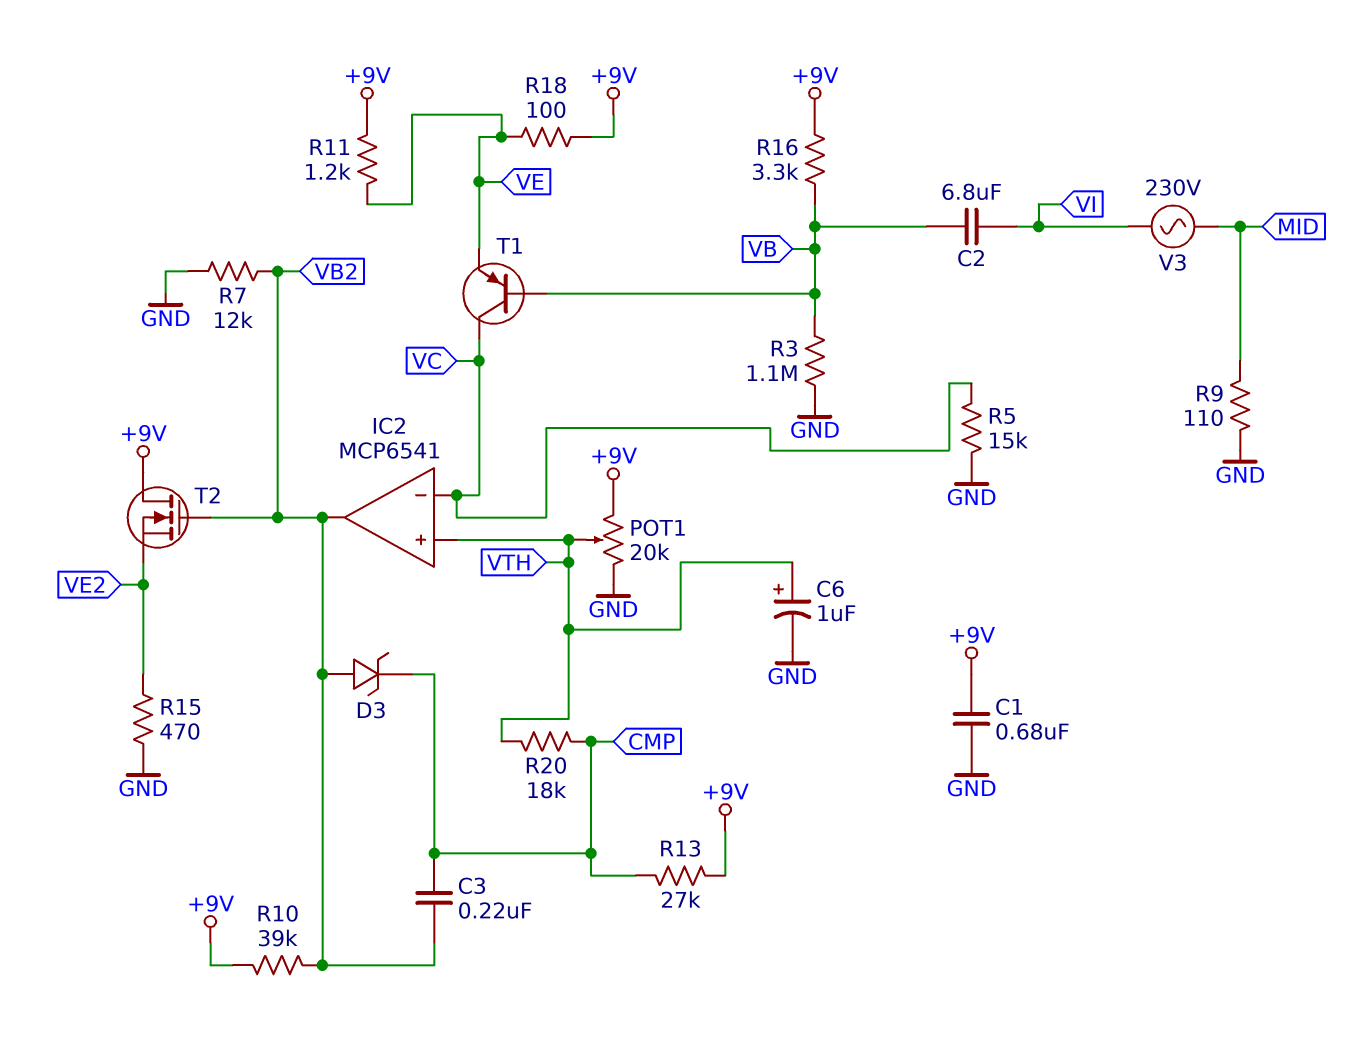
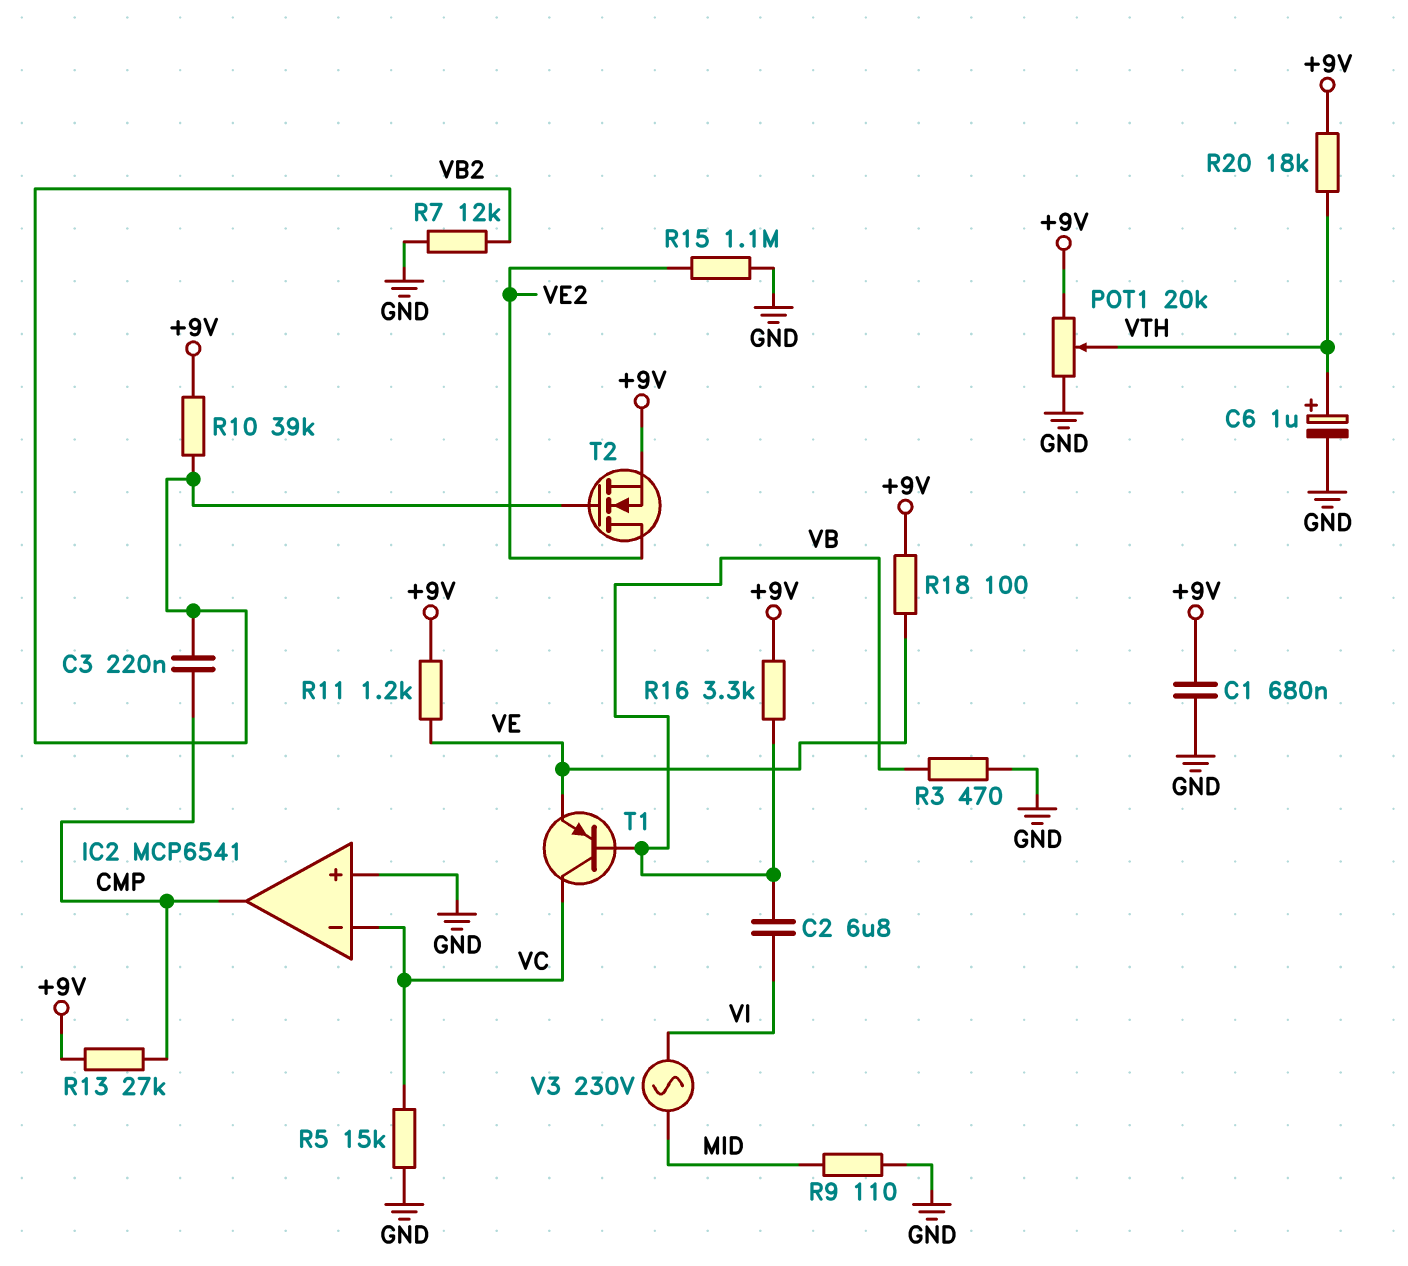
D3: zener (A VB2, K CMP) -> none
IC2 pin in+: VTH -> GND
IC2 pin out: VB2 -> CMP
R3: 1.1M (GND, VB) -> 470 (GND, VB)
R15: 470 (GND, VE2) -> 1.1M (GND, VE2)
R20: 18k (CMP, VTH) -> 18k (+9V, VTH)
T2: NMOS (G VB2, D +9V, S VE2) -> NMOS (G VB2, D VE2, S +9V)

